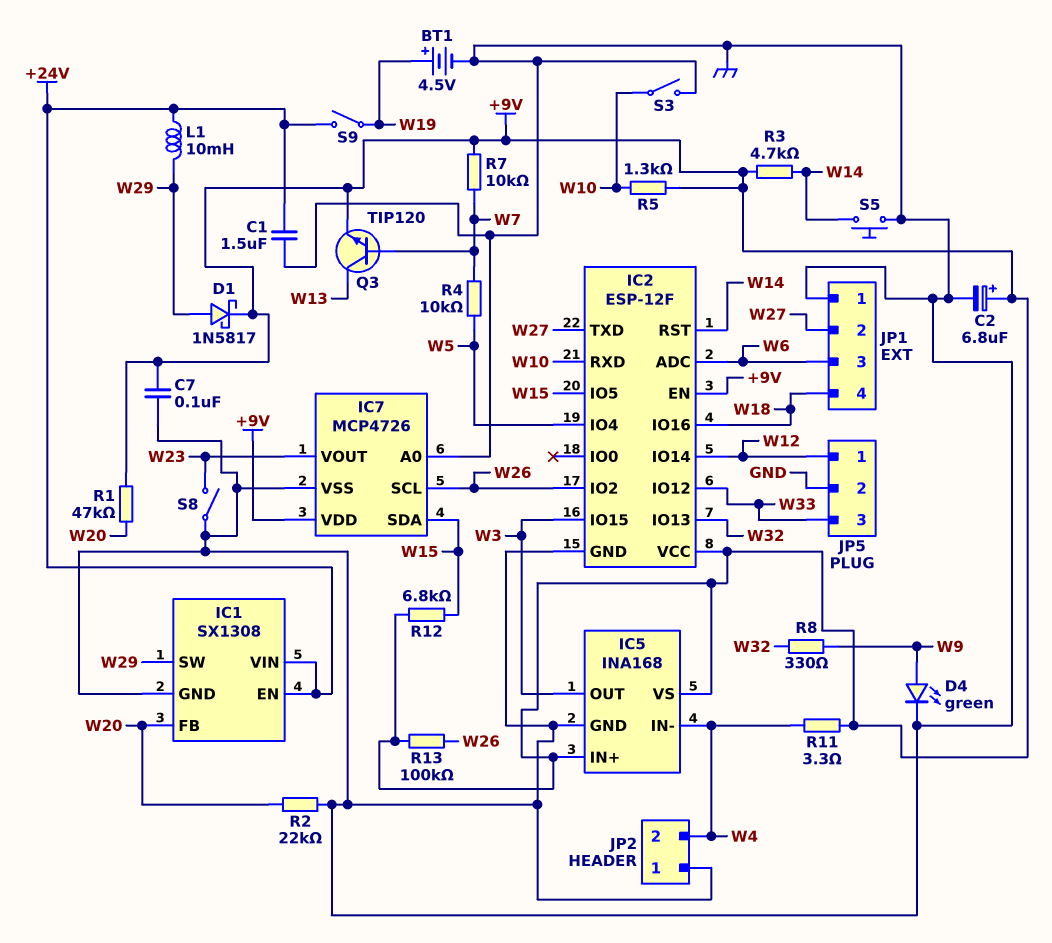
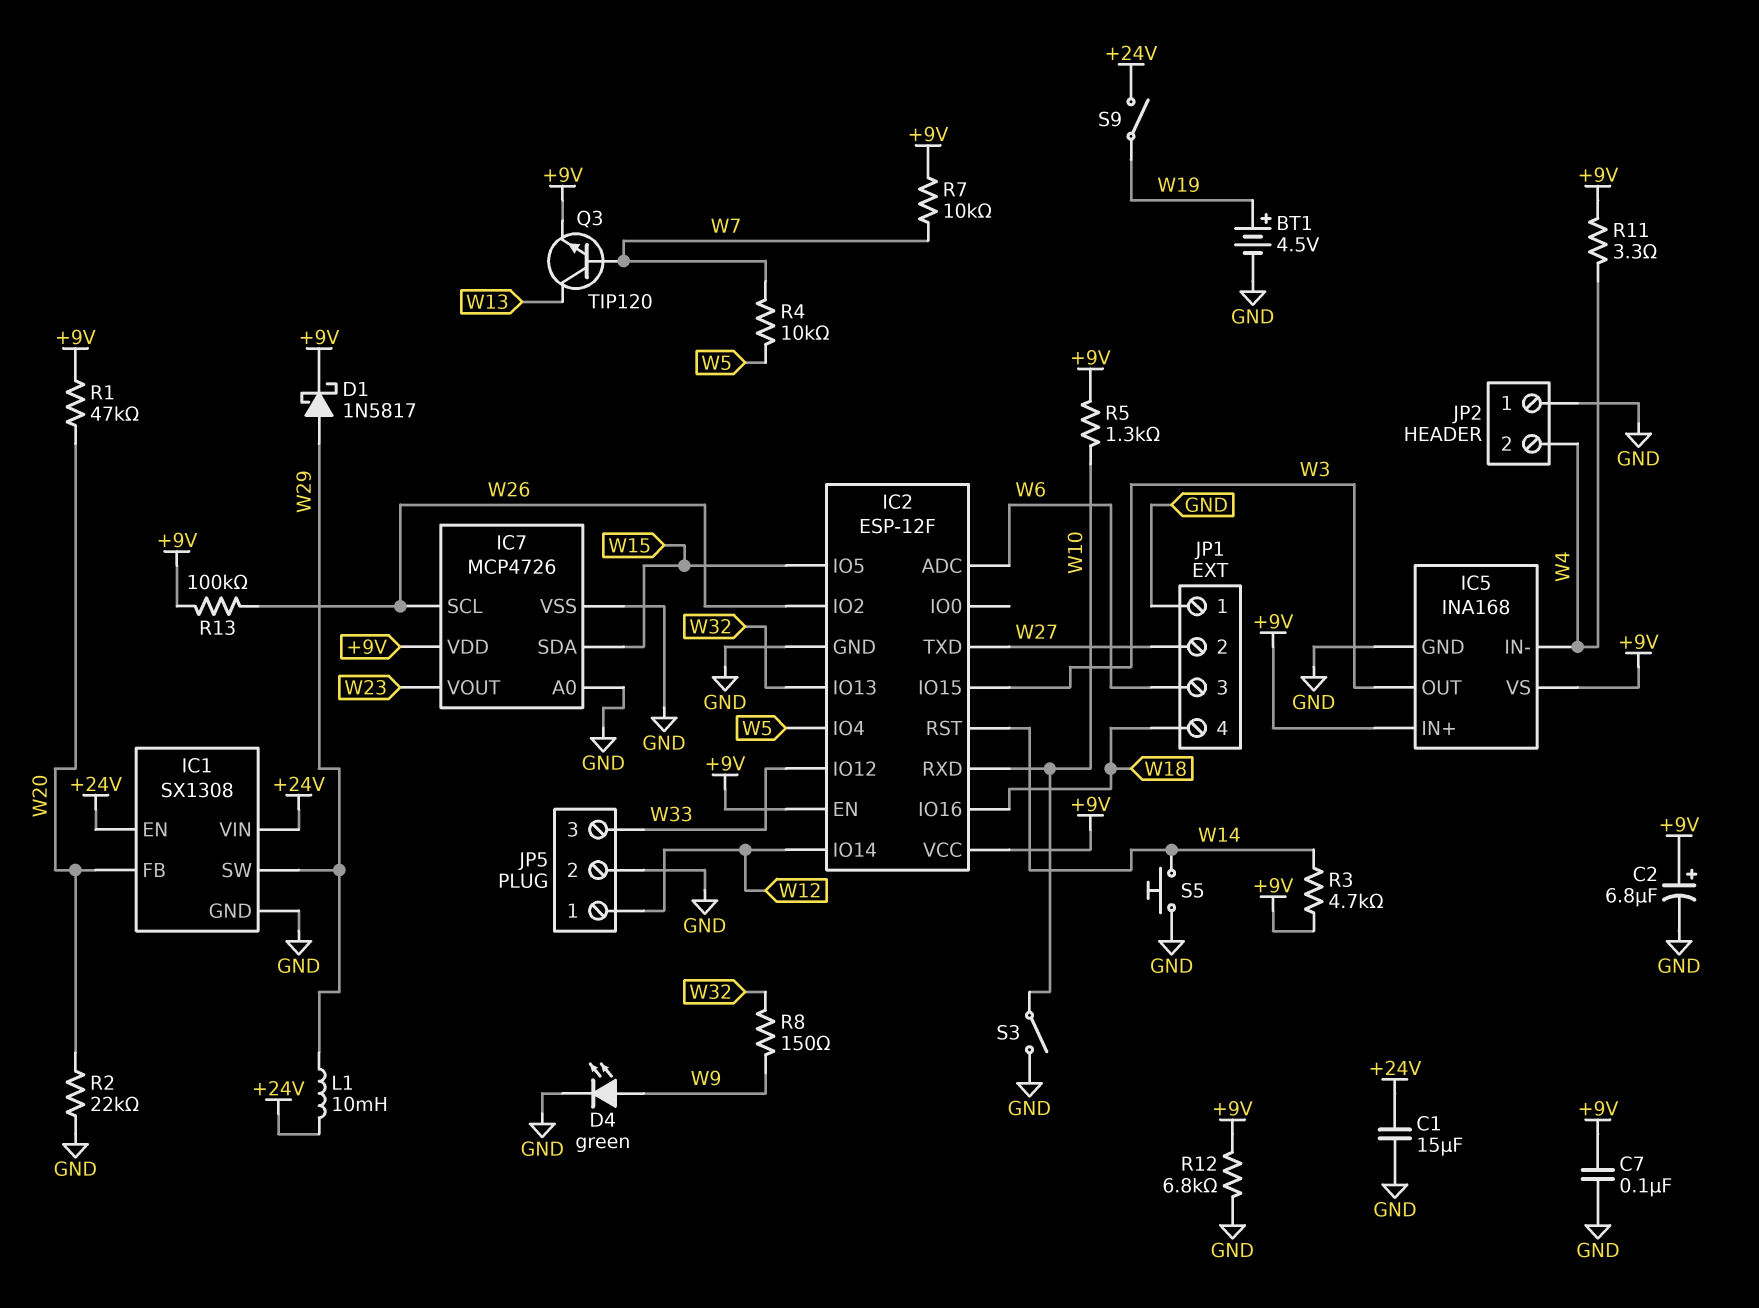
C1: 1.5uF (+24V, GND) -> 15uF (+24V, GND)
R8: 330 (W9, W32) -> 150 (W9, W32)
R12: 6.8k (+9V, W15) -> 6.8k (+9V, GND)
S8: switch (GND, W23) -> none

